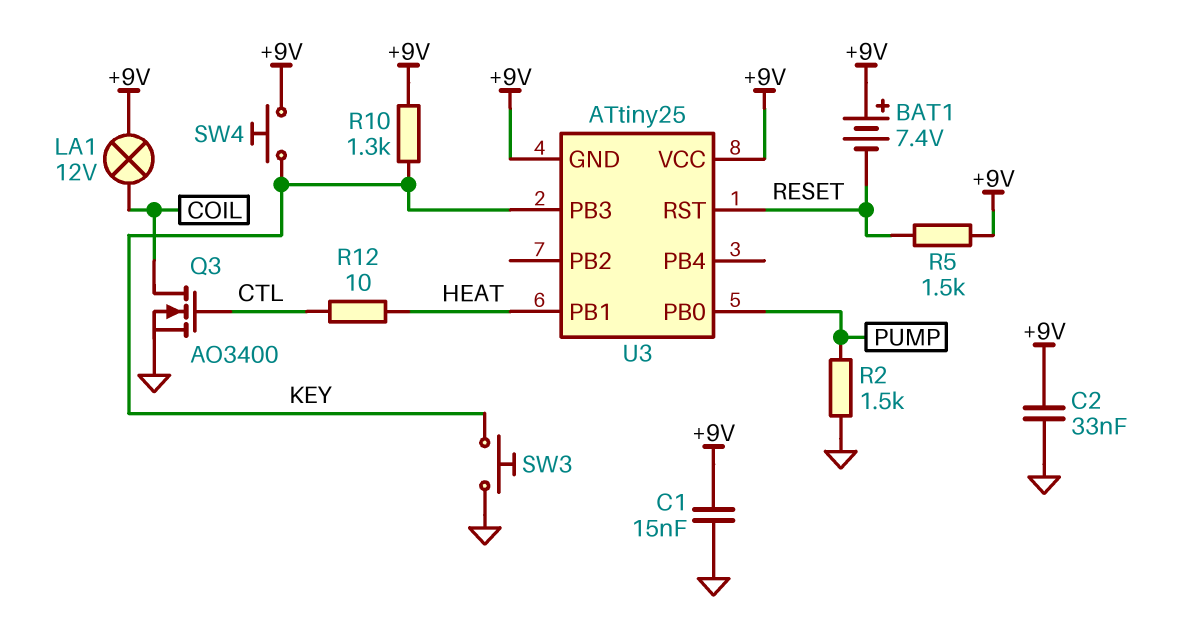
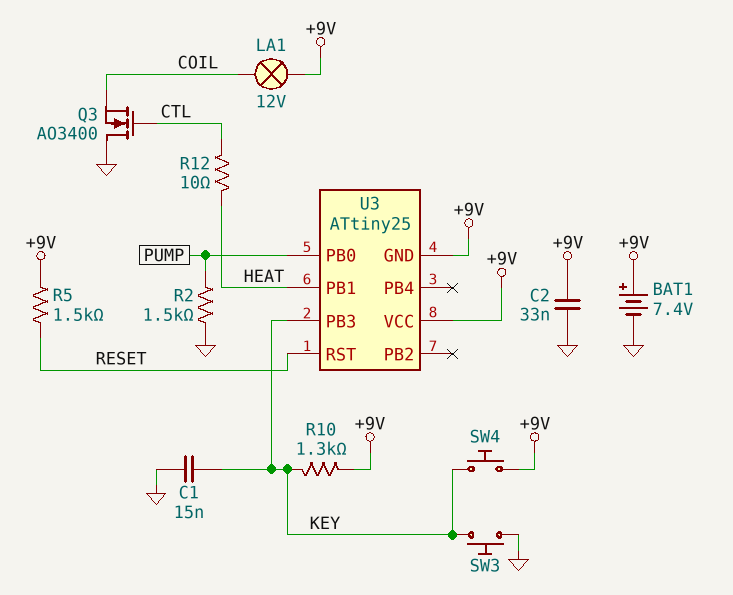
BAT1: 7.4V (plus +9V, minus RESET) -> 7.4V (plus +9V, minus GND)
C1: 15nF (+9V, GND) -> 15nF (GND, KEY)
Q3: NMOS AO3400 (G CTL, D COIL, S GND) -> NMOS AO3400 (G CTL, D GND, S COIL)

